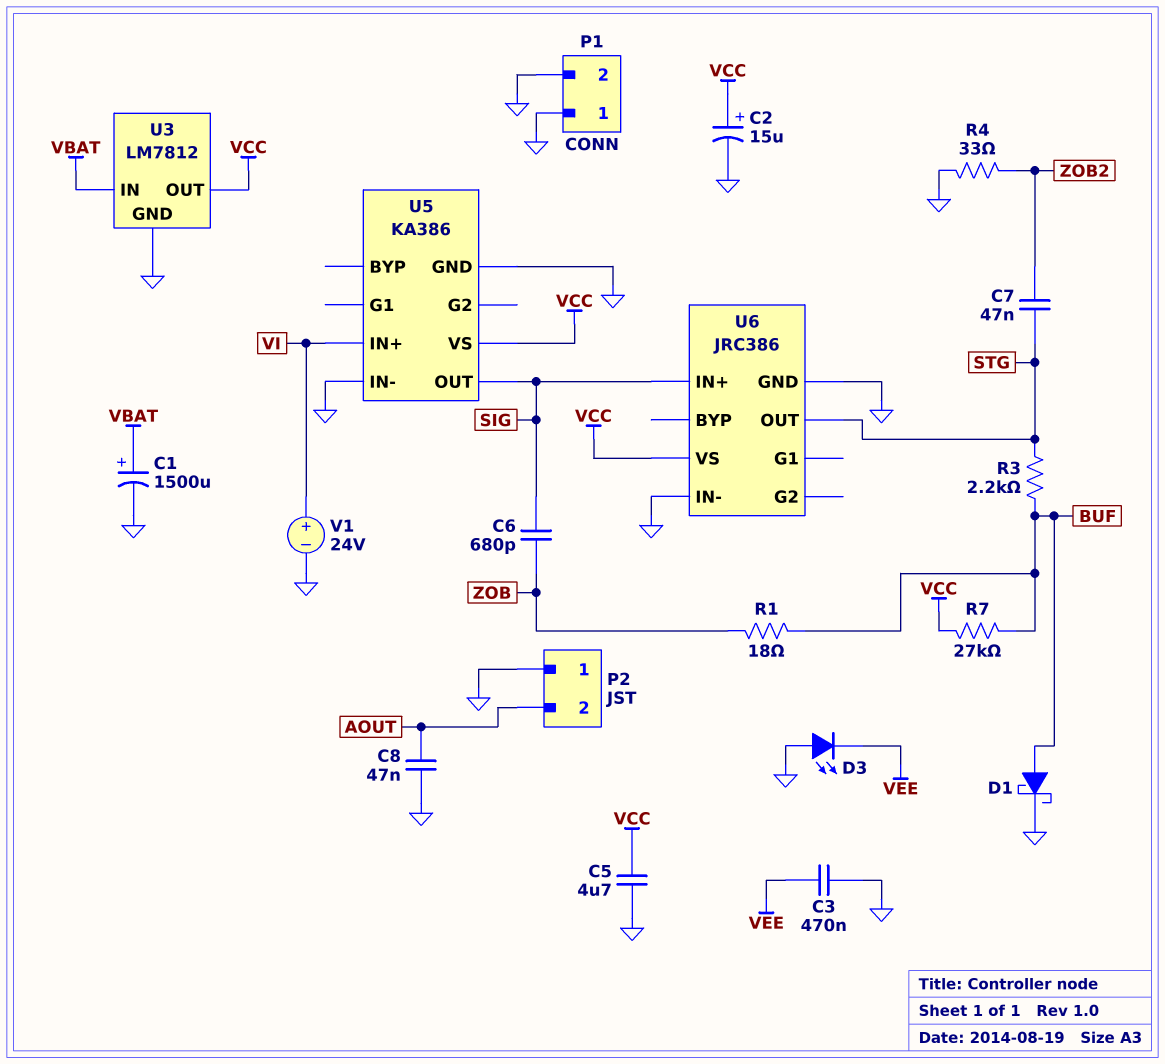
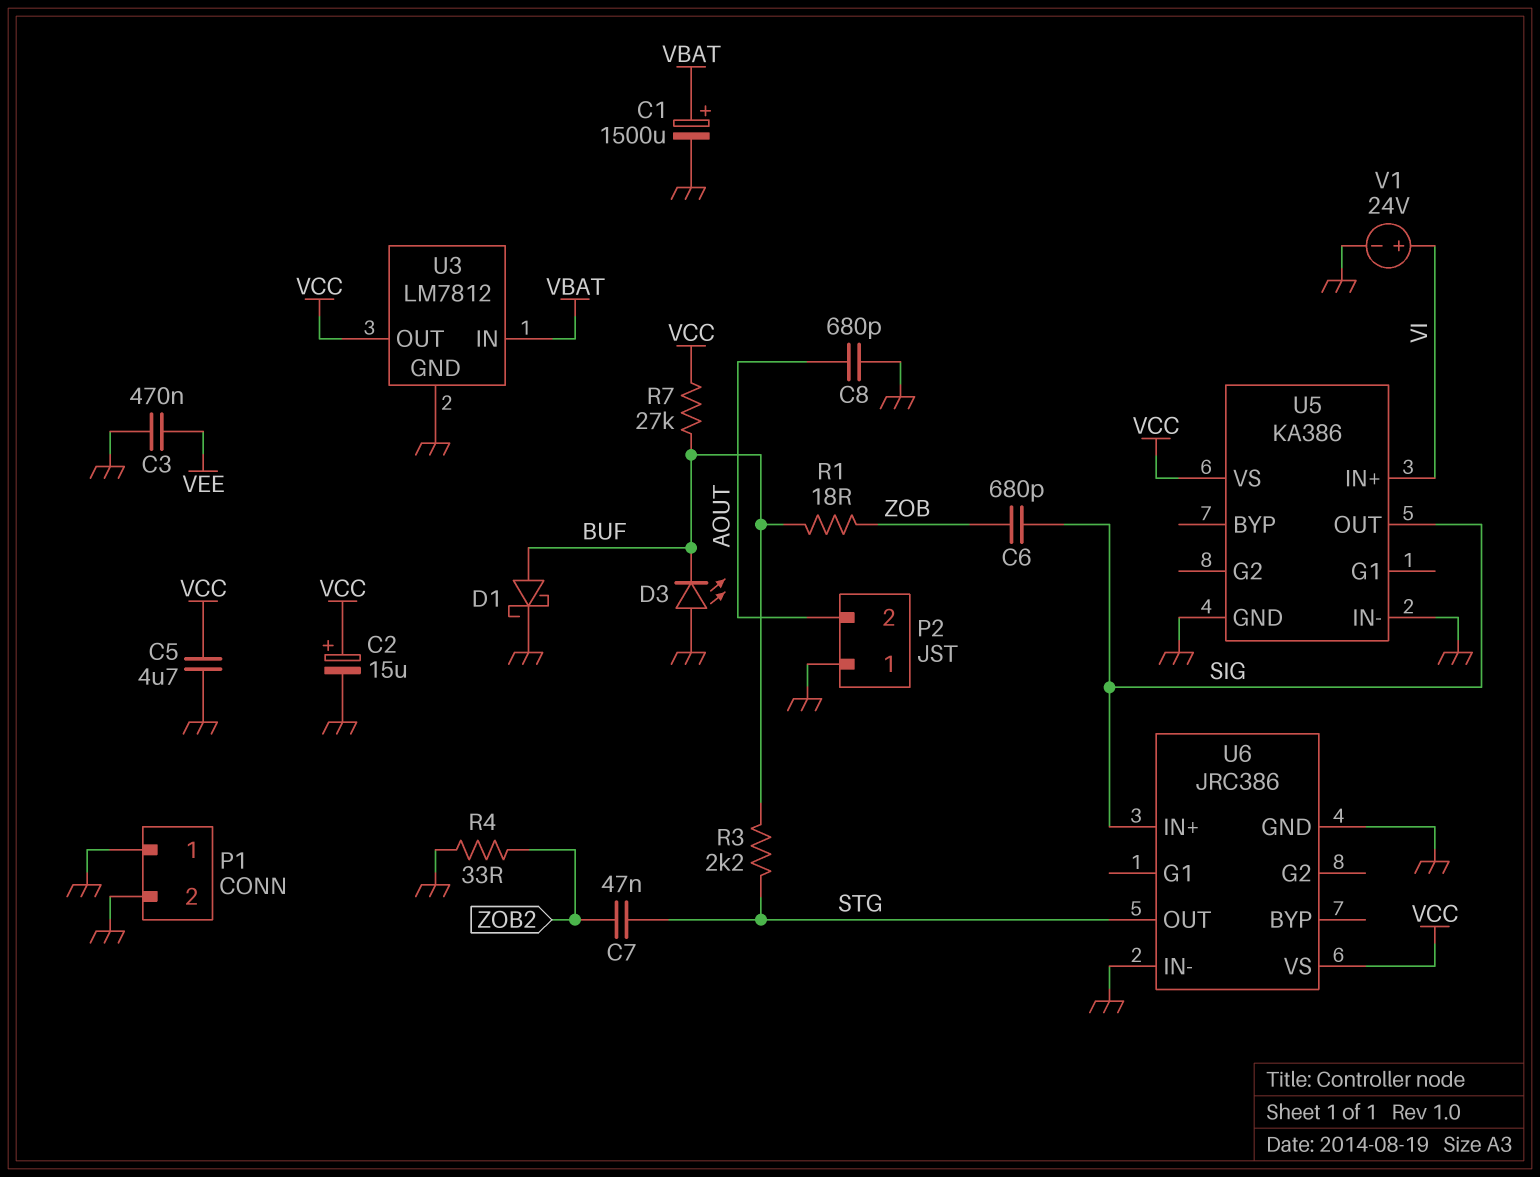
C8: 47nF (AOUT, GND) -> 680pF (AOUT, GND)
D3: LED (A GND, K VEE) -> LED (A GND, K BUF)

